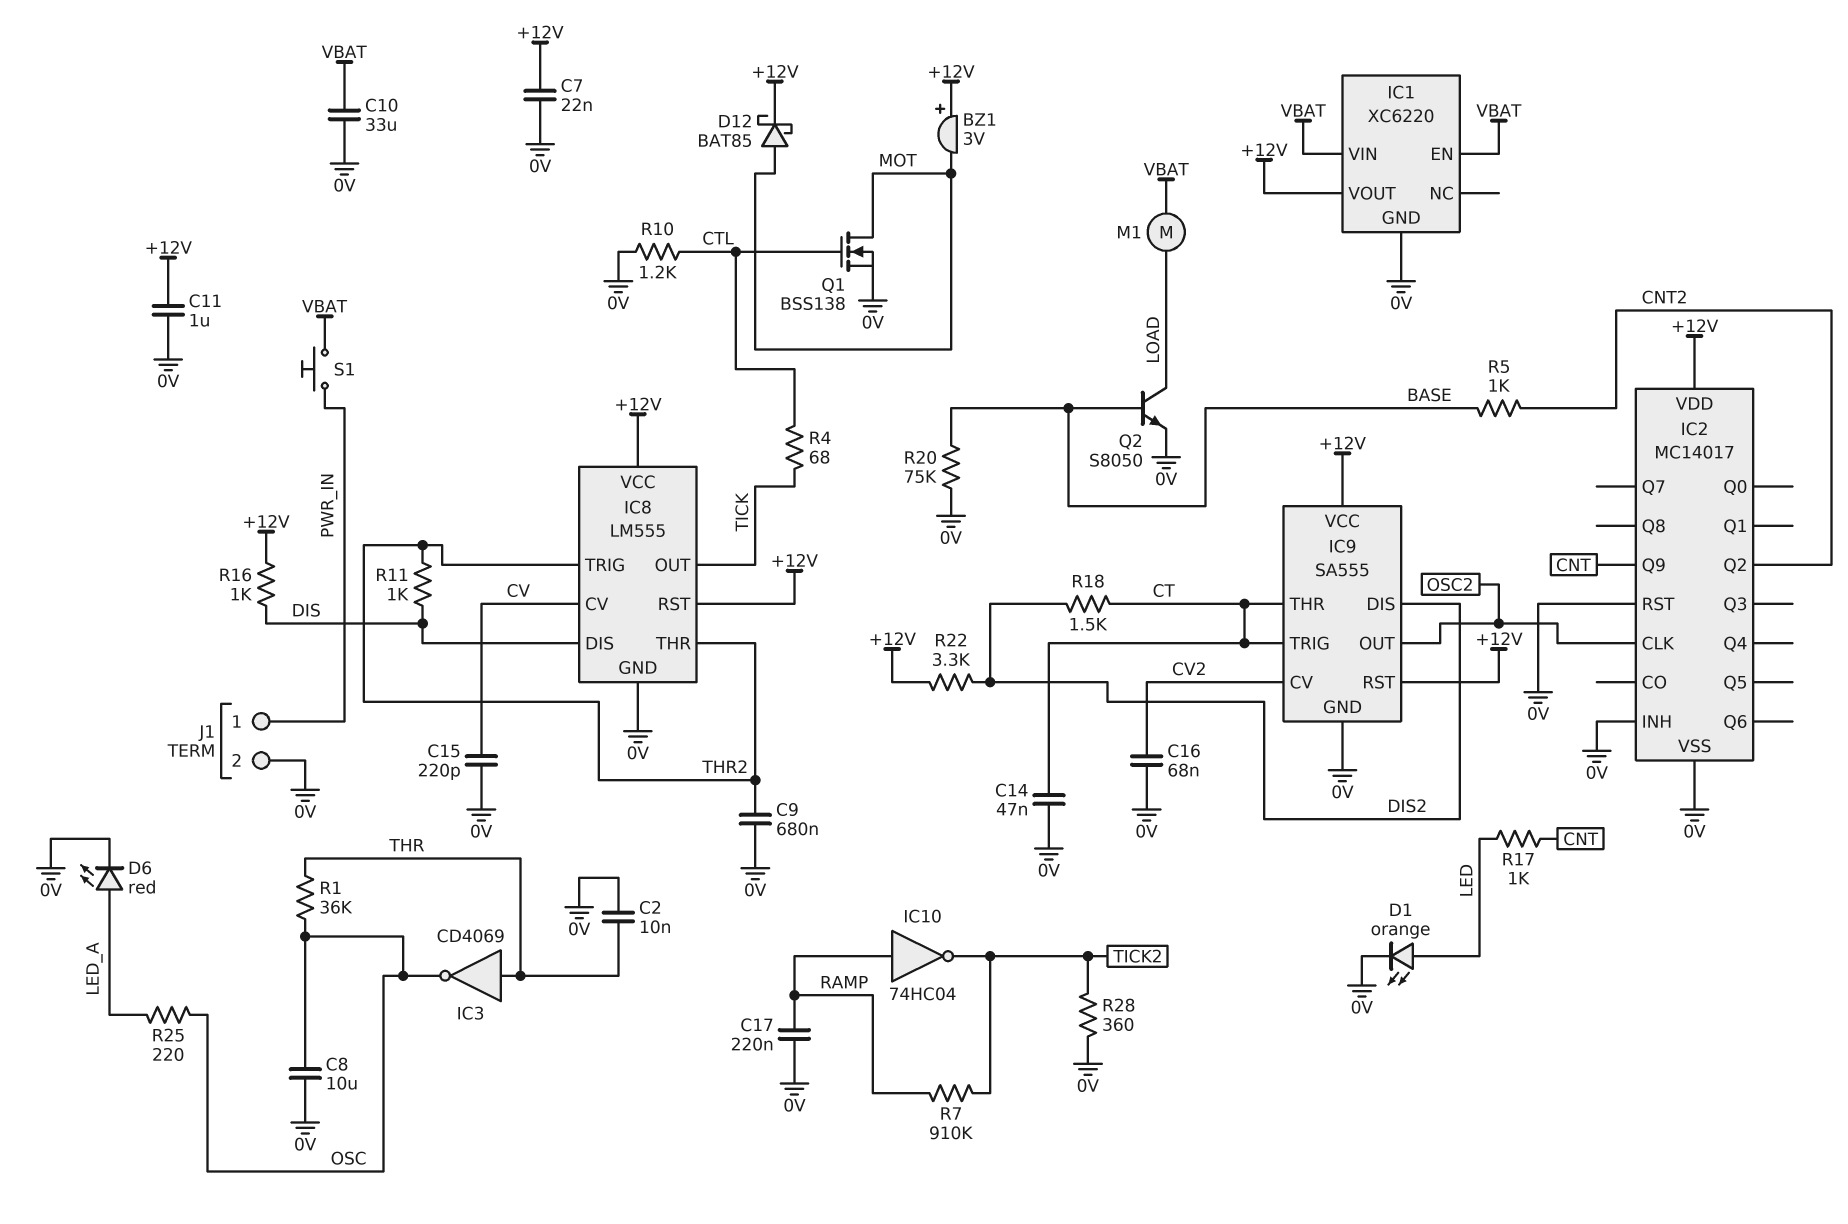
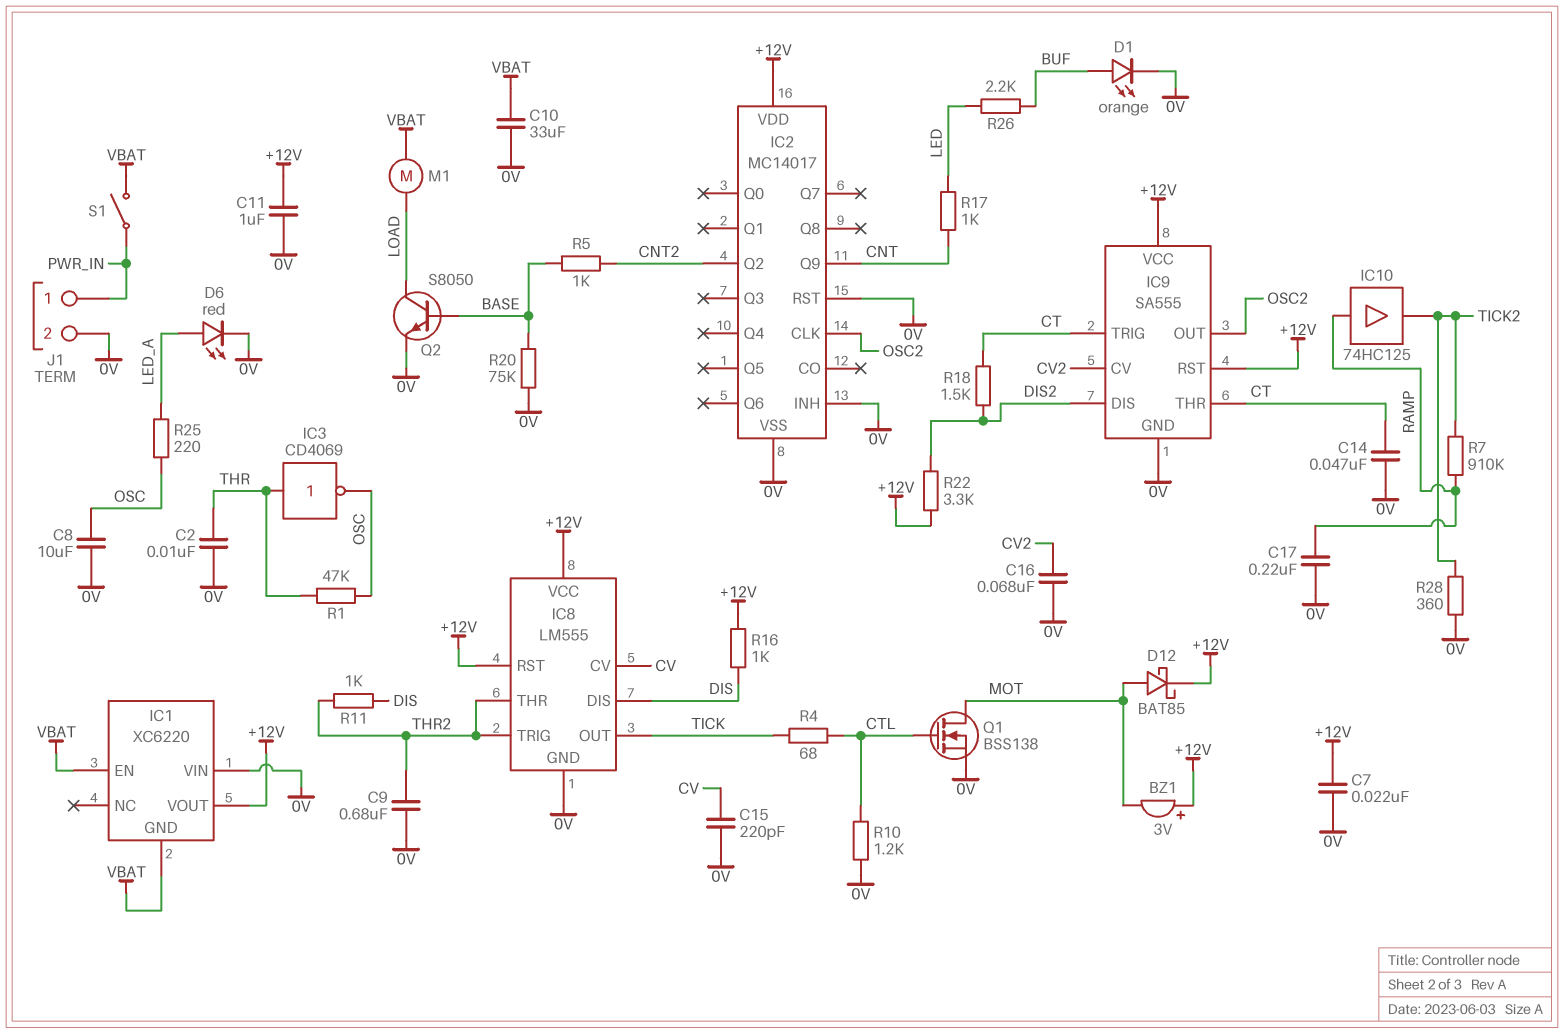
D1: LED orange (A LED, K 0V) -> LED orange (A BUF, K 0V)
IC1 pin GND: 0V -> VBAT
IC1 pin VIN: VBAT -> 0V
IC10: NOT 74HC04 (in RAMP, out TICK2) -> buffer 74HC125 (in RAMP, out TICK2)
R1: 36k (OSC, THR) -> 47k (OSC, THR)
R26: none -> 2.2k (BUF, LED)
S1: button (PWR_IN, VBAT) -> switch (PWR_IN, VBAT)

